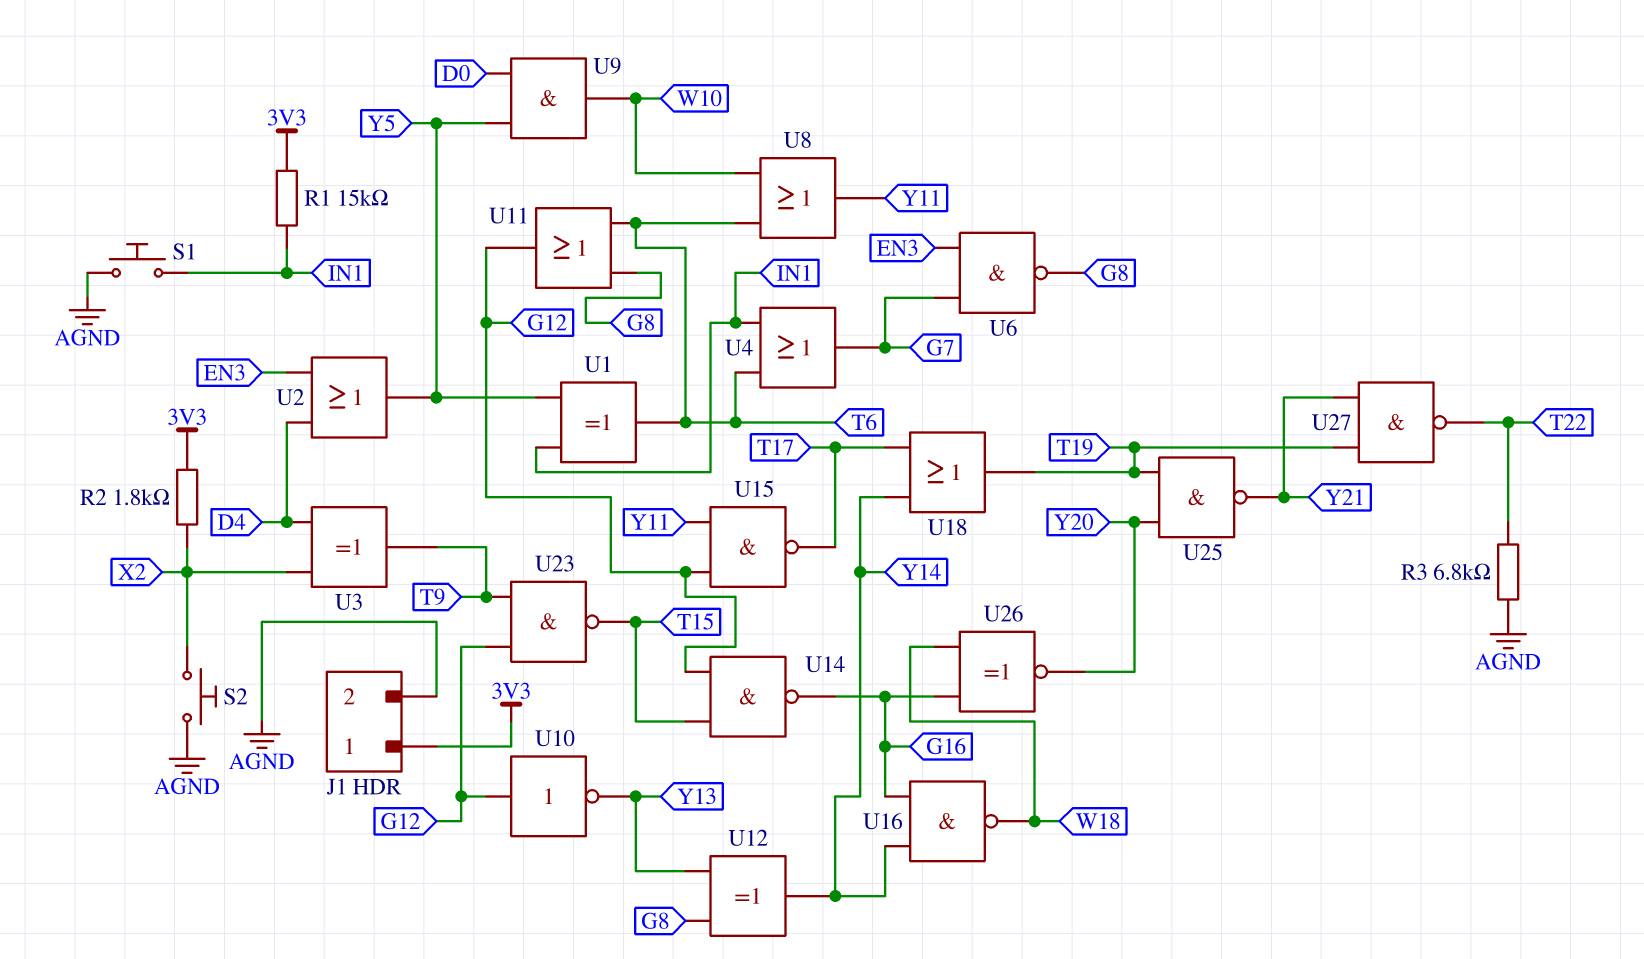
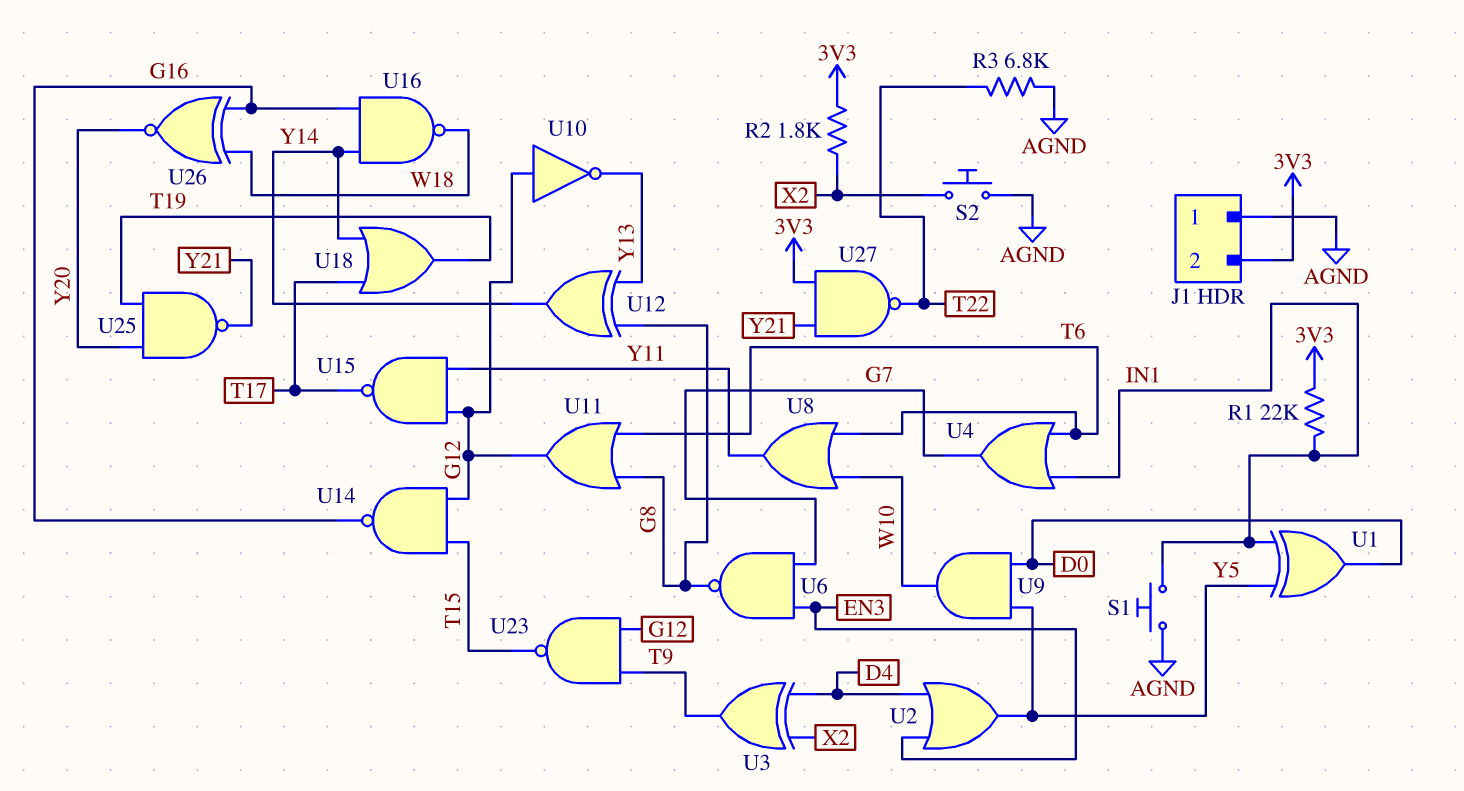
J1 pin 1: 3V3 -> AGND
J1 pin 2: AGND -> 3V3
R1: 15k (3V3, IN1) -> 22k (3V3, IN1)
U1: XOR (in IN1, in Y5, out T6) -> XOR (in IN1, in Y5, out D0)
U27: NAND (in T19, in Y21, out T22) -> NAND (in 3V3, in Y21, out T22)

